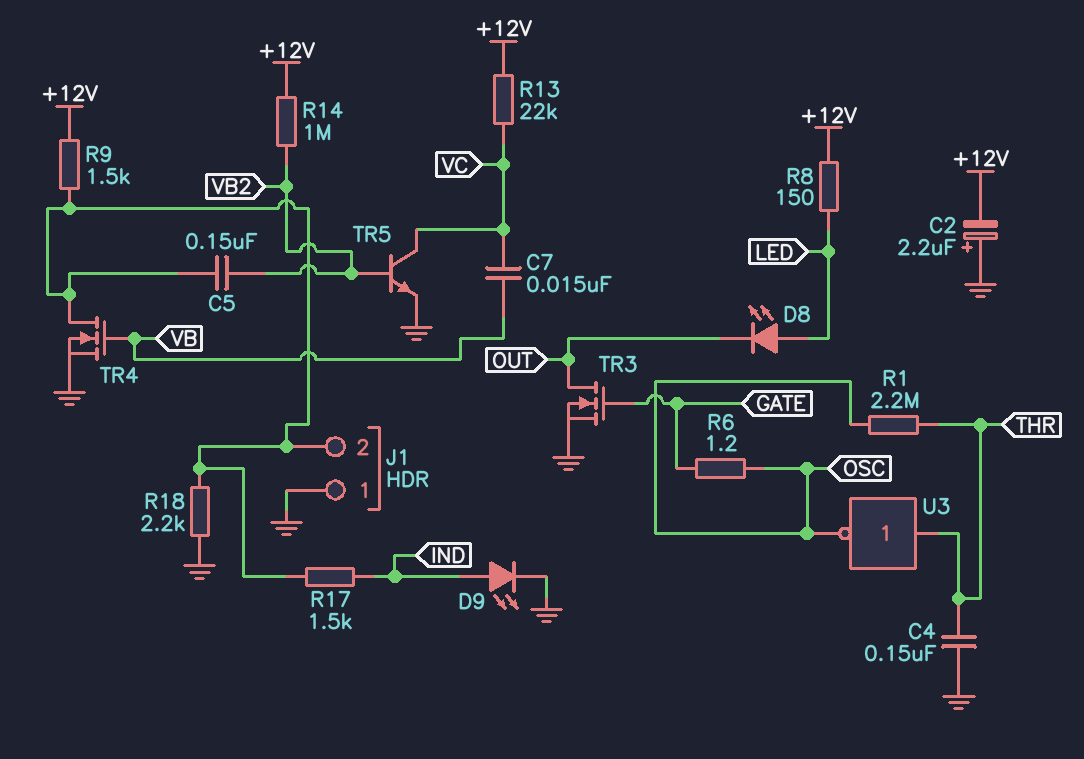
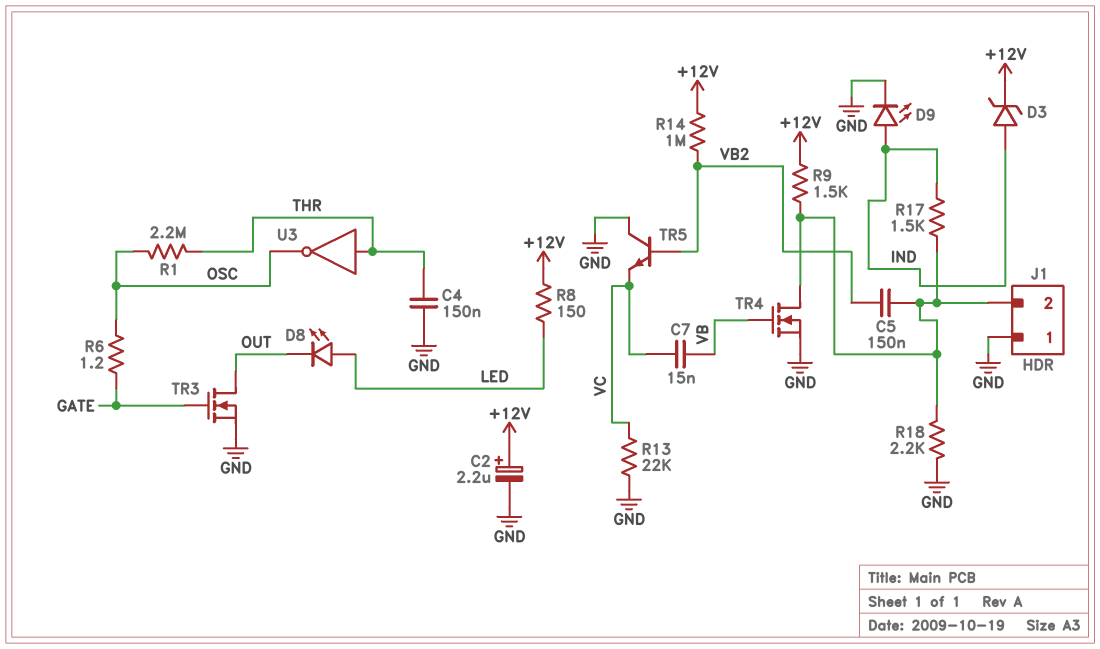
C2: 2.2uF (plus GND, minus +12V) -> 2.2uF (plus +12V, minus GND)
D3: none -> zener (A IND, K +12V)
R13: 22k (+12V, VC) -> 22k (GND, VC)
TR5: NPN (B VB2, C VC, E GND) -> NPN (B VB2, C GND, E VC)

